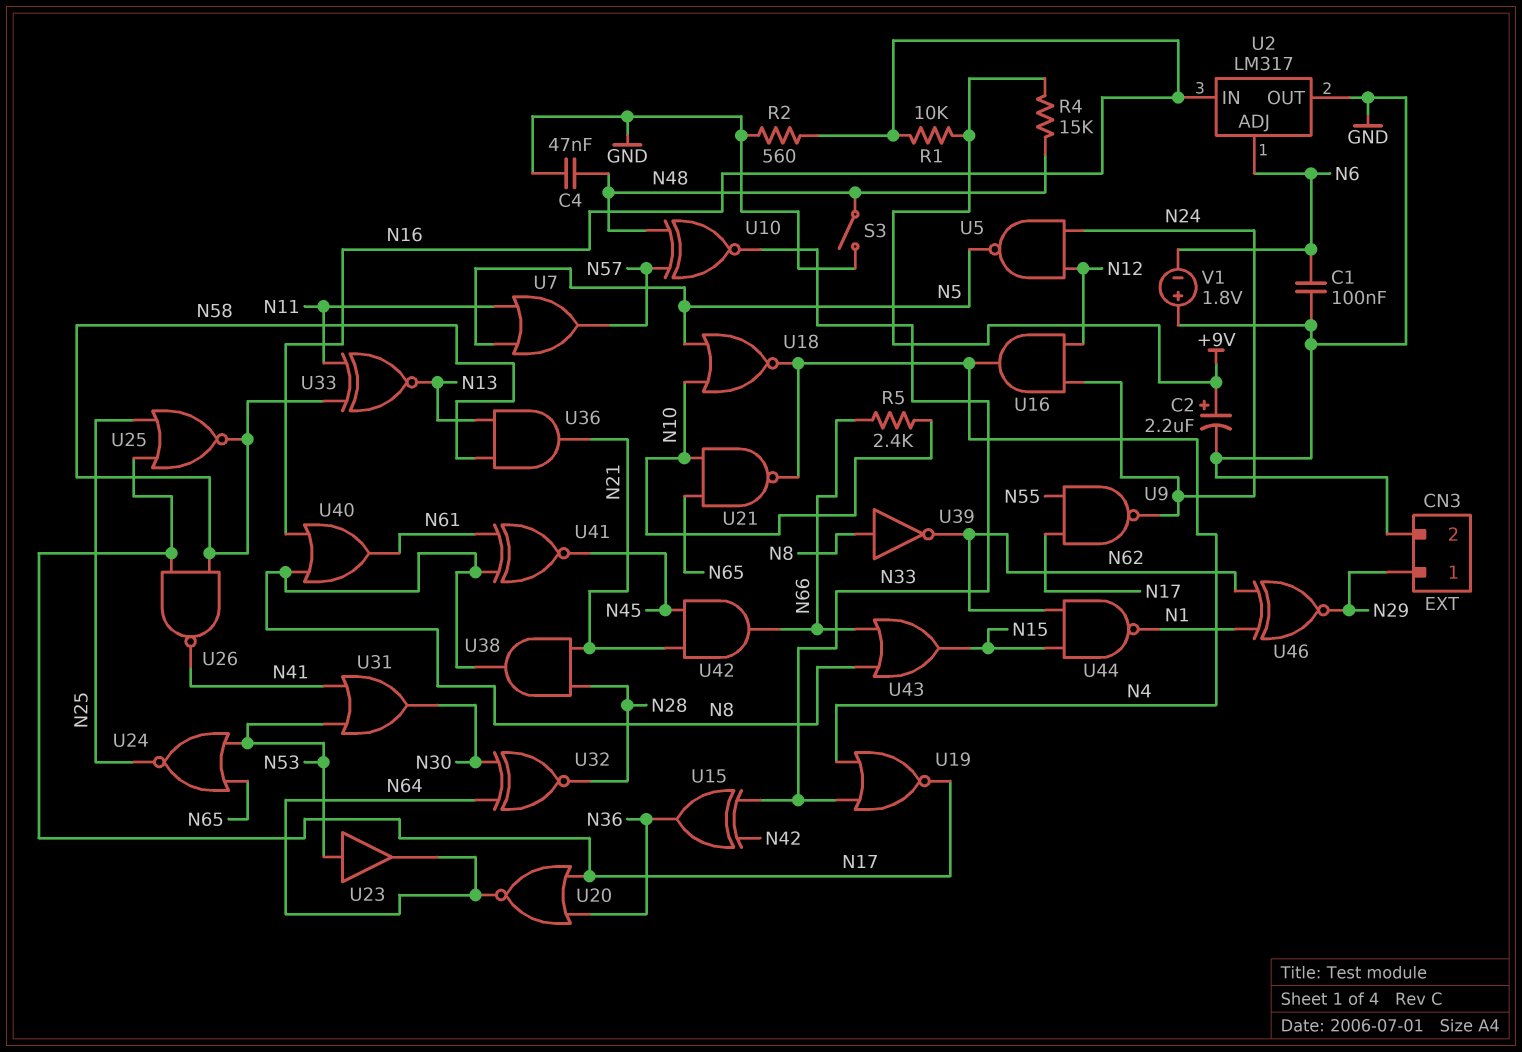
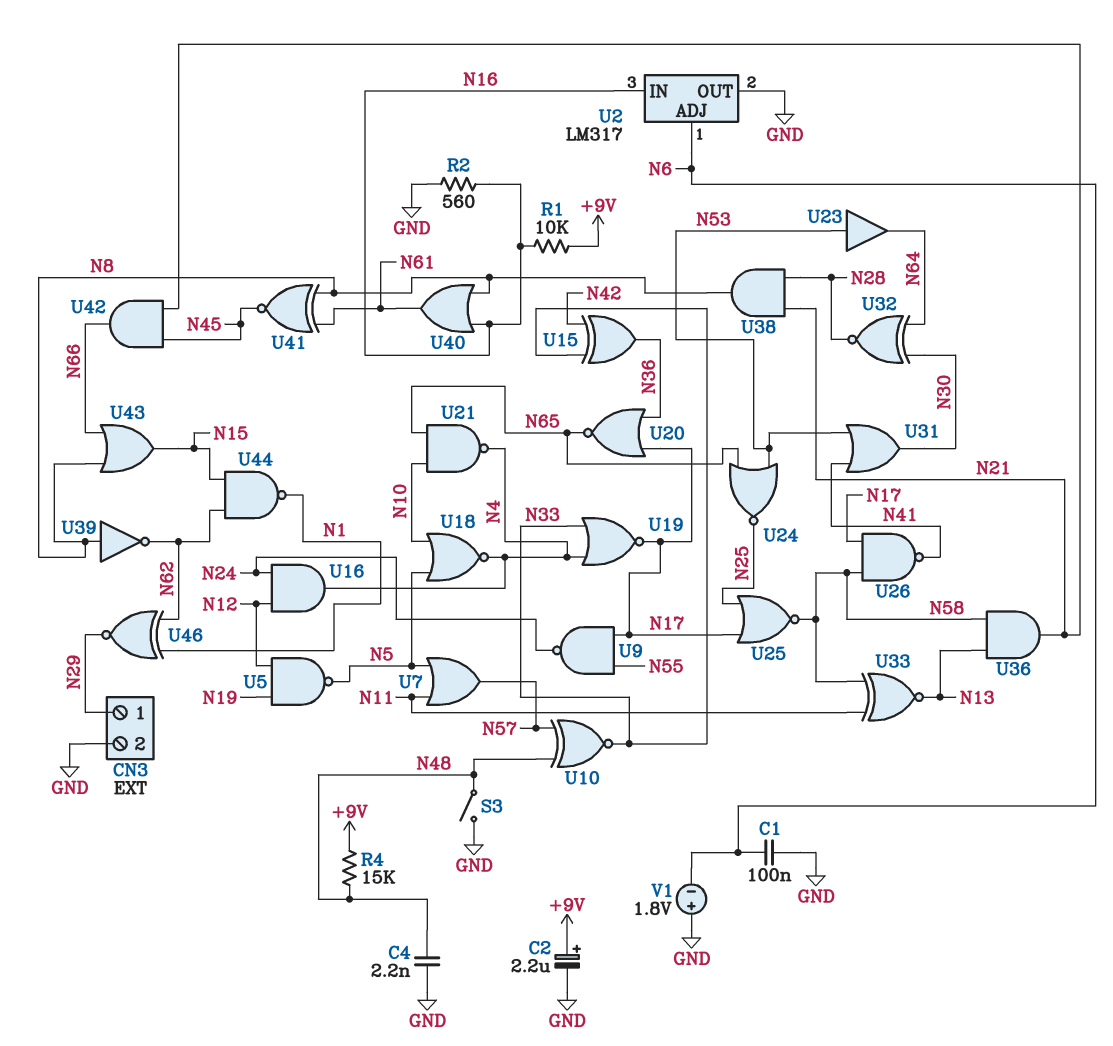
C4: 47nF (GND, N48) -> 2.2nF (GND, N48)
R5: 2.4k (N10, N66) -> none
U5: NAND (in N12, in N24, out N5) -> NAND (in N12, in N19, out N5)
U20: NOR (in N17, in N36, out N64) -> NOR (in N17, in N36, out N65)

